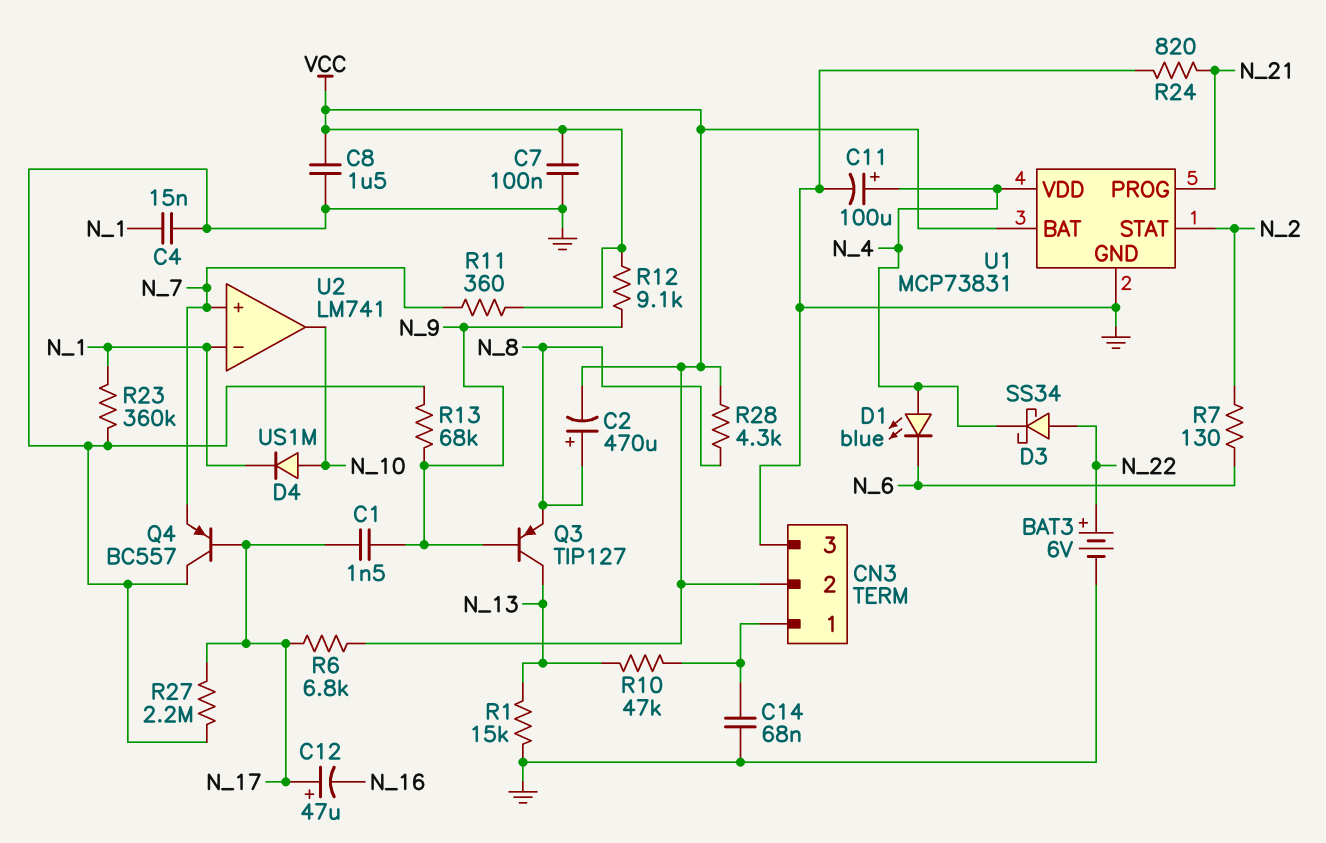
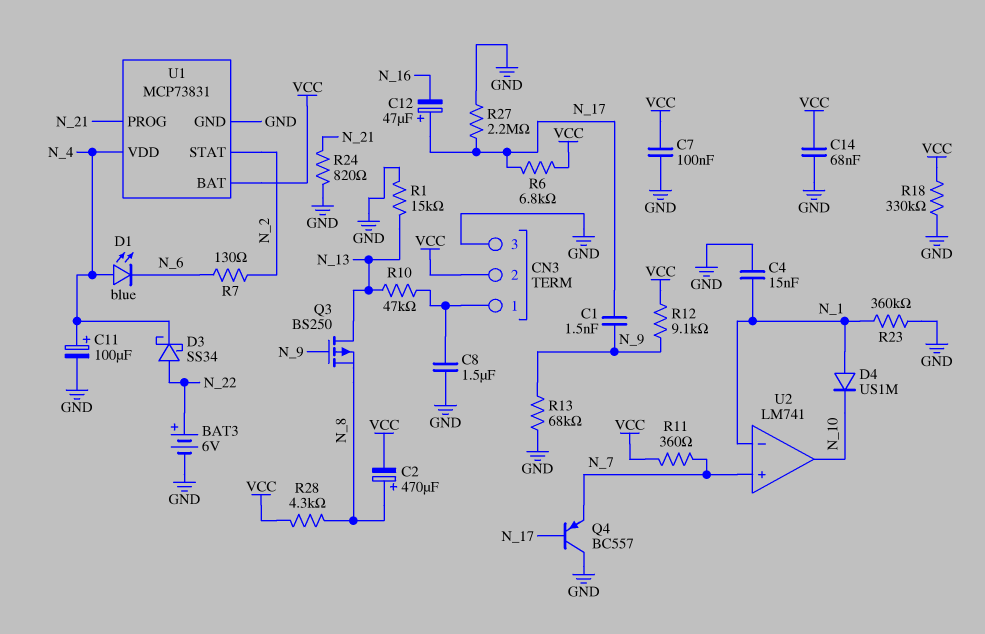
C8: 1.5uF (GND, VCC) -> 1.5uF (CN3/1, GND)
C14: 68nF (CN3/1, GND) -> 68nF (GND, VCC)
D4: diode US1M (A N_10, K N_1) -> diode US1M (A N_1, K N_10)
Q3: PNP TIP127 (B N_9, C N_13, E N_8) -> PMOS BS250 (G N_9, D N_13, S N_8)
R18: none -> 330k (GND, VCC)

